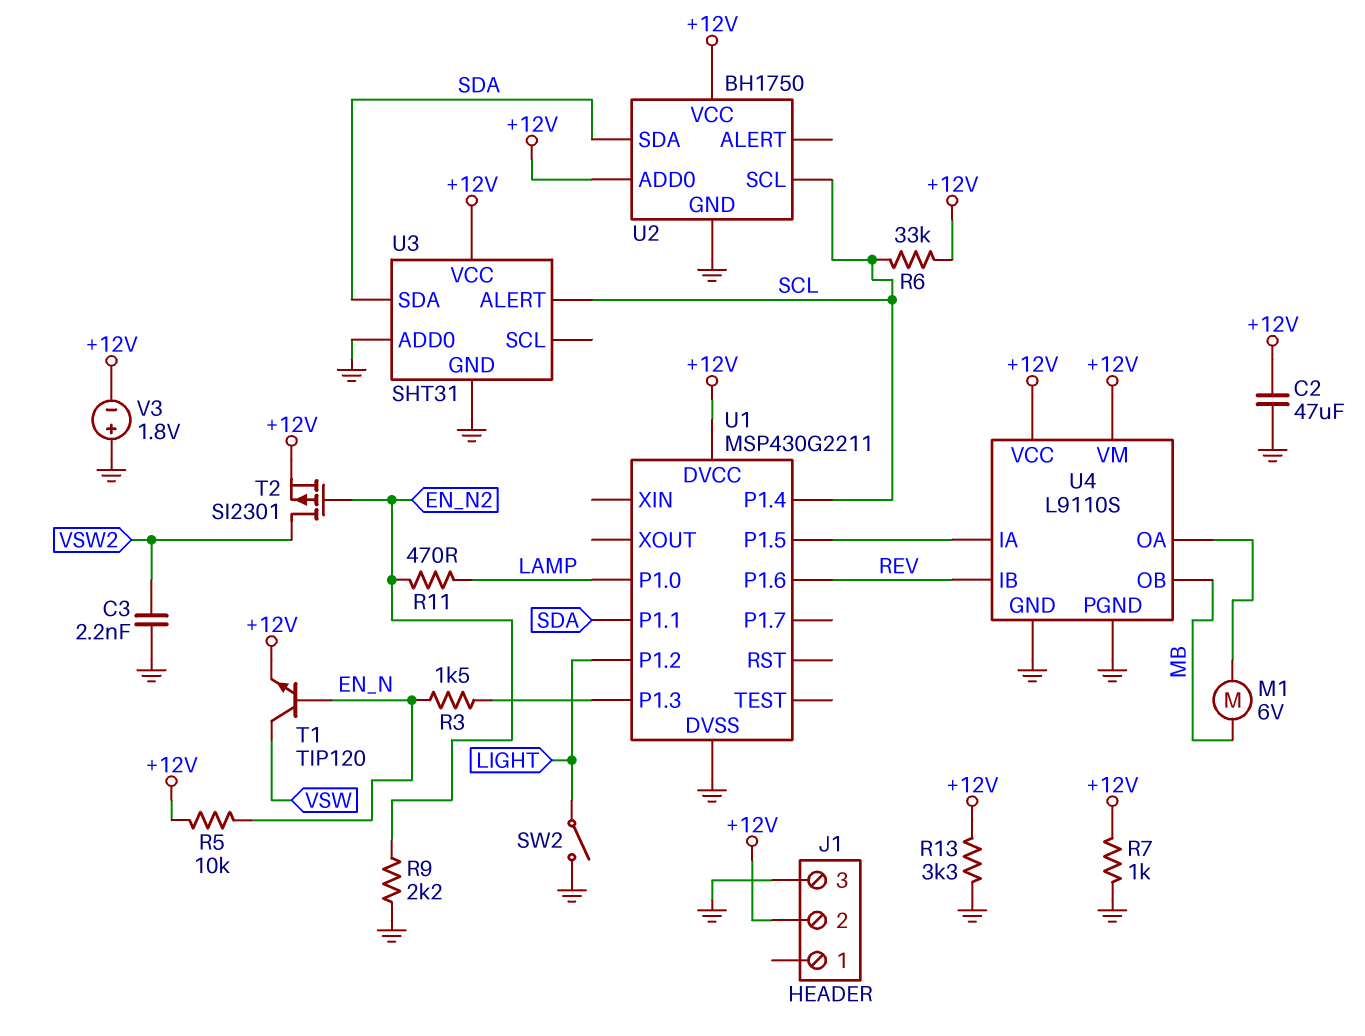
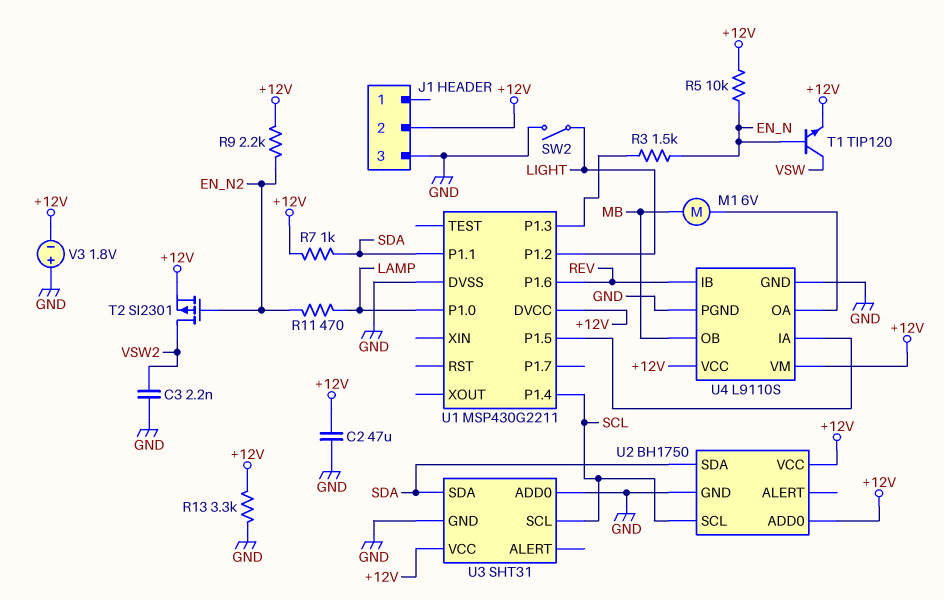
R6: 33k (+12V, SCL) -> none
R7: 1k (+12V, GND) -> 1k (+12V, SDA)
R9: 2.2k (EN_N2, GND) -> 2.2k (+12V, EN_N2)
U3 pin ALERT: SCL -> none
U3 pin SCL: none -> SCL

